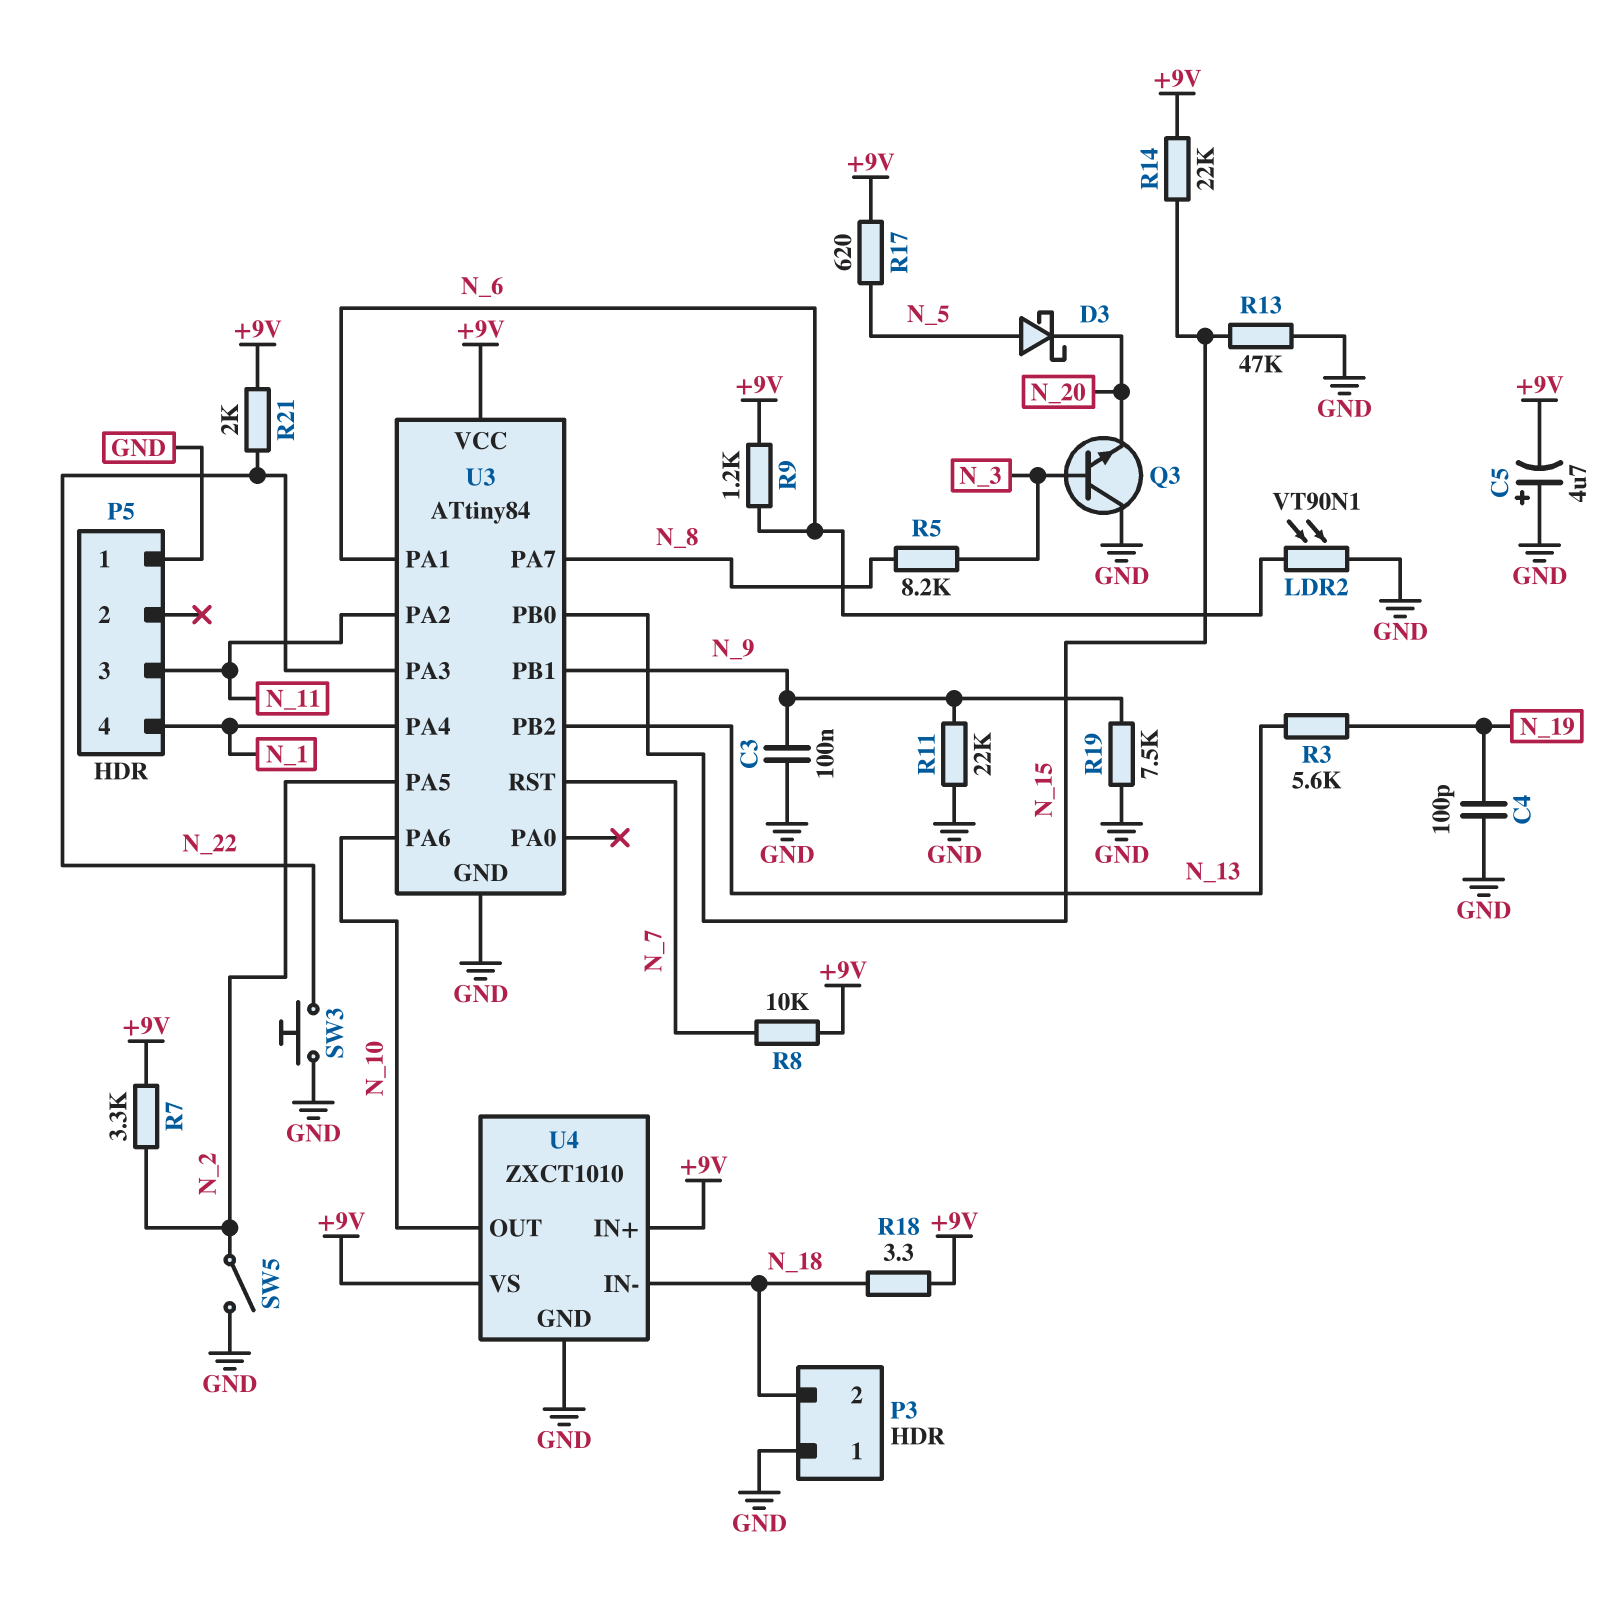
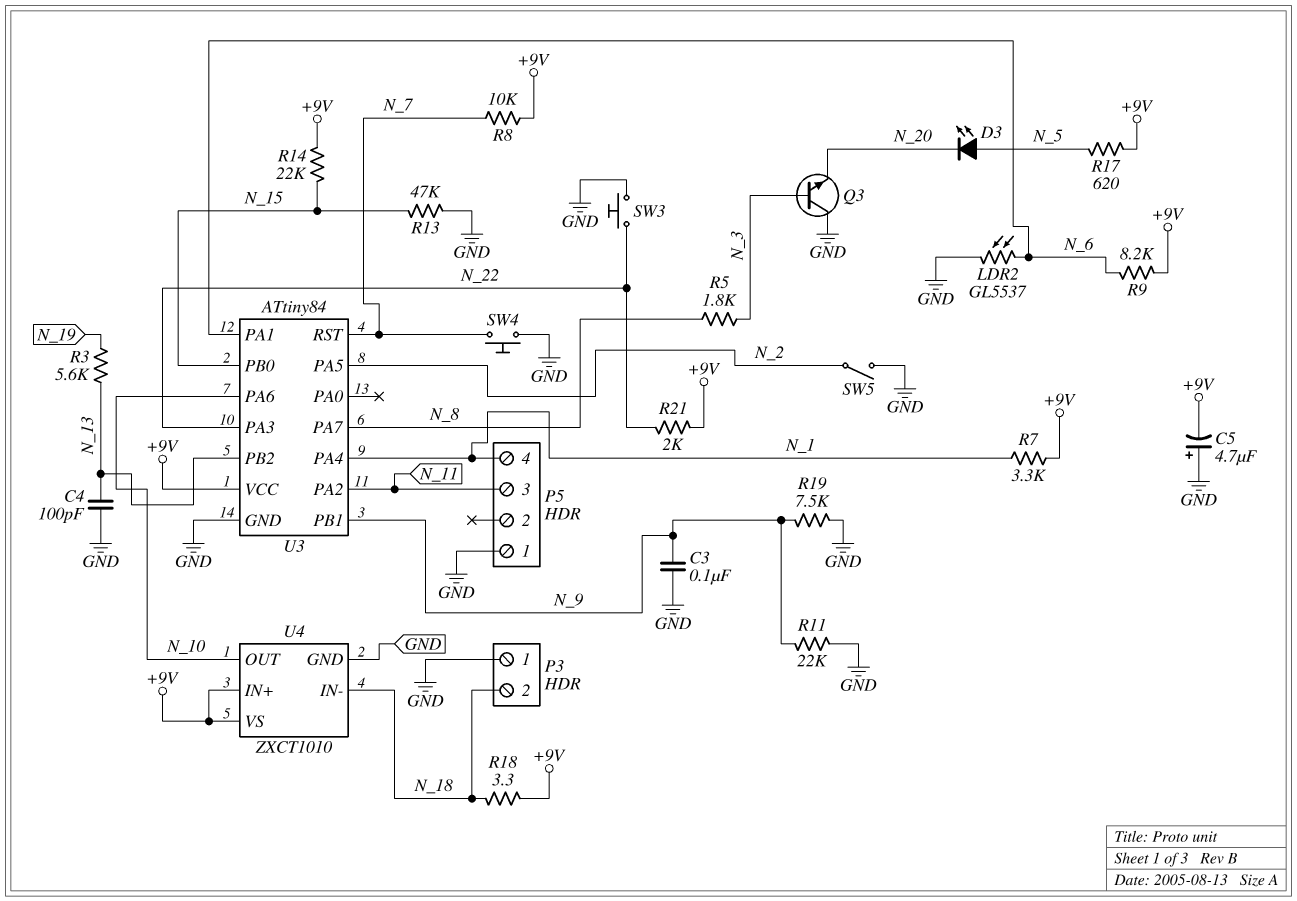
C4: 100pF (GND, N_19) -> 100pF (GND, N_13)
D3: schottky (A N_5, K N_20) -> LED (A N_5, K N_20)
LDR2: VT90N1 (GND, N_6) -> GL5537 (GND, N_6)
R5: 8.2k (N_3, N_8) -> 1.8k (N_3, N_8)
R7: 3.3k (+9V, N_2) -> 3.3k (+9V, N_1)
R9: 1.2k (+9V, N_6) -> 8.2k (+9V, N_6)
SW4: none -> button (GND, N_7)

